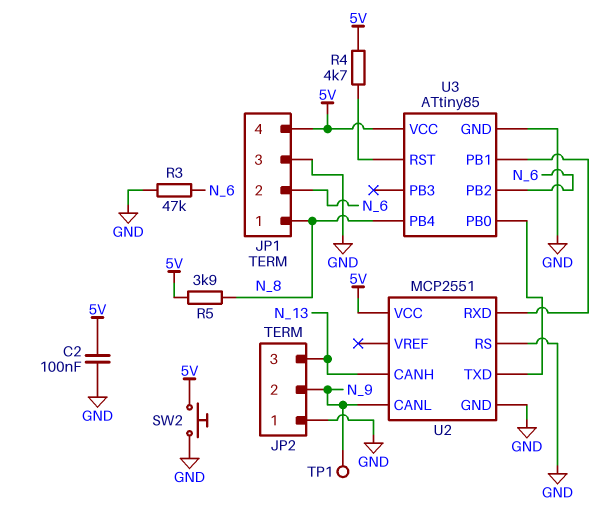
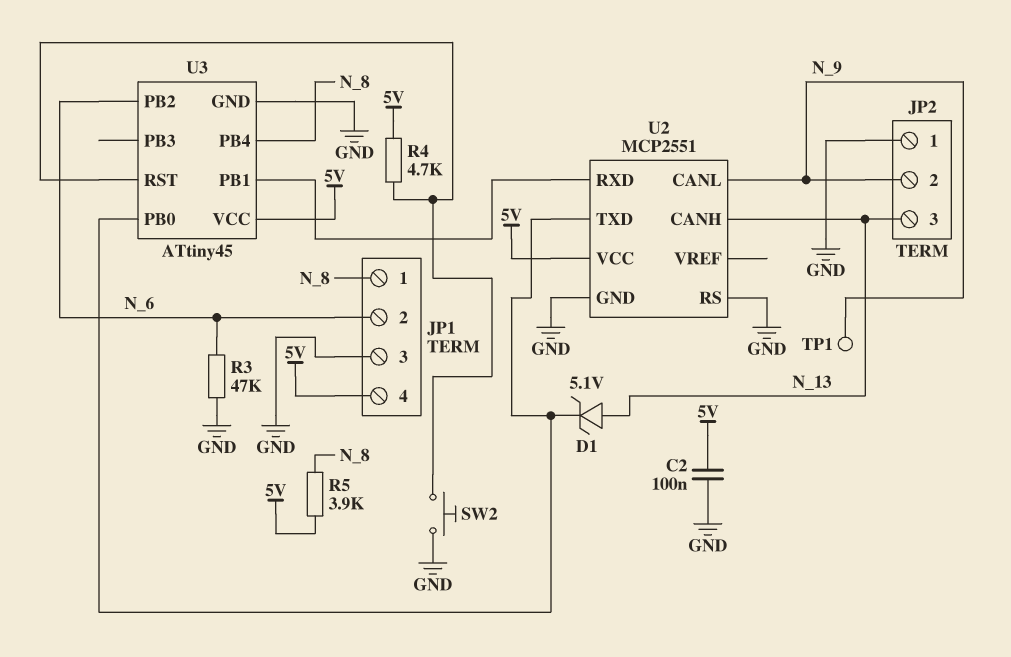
D1: none -> zener 5.1V (A N_13, K U2/TXD)
SW2: button (5V, GND) -> button (GND, U3/RST)
U3: ATtiny85 -> ATtiny45

